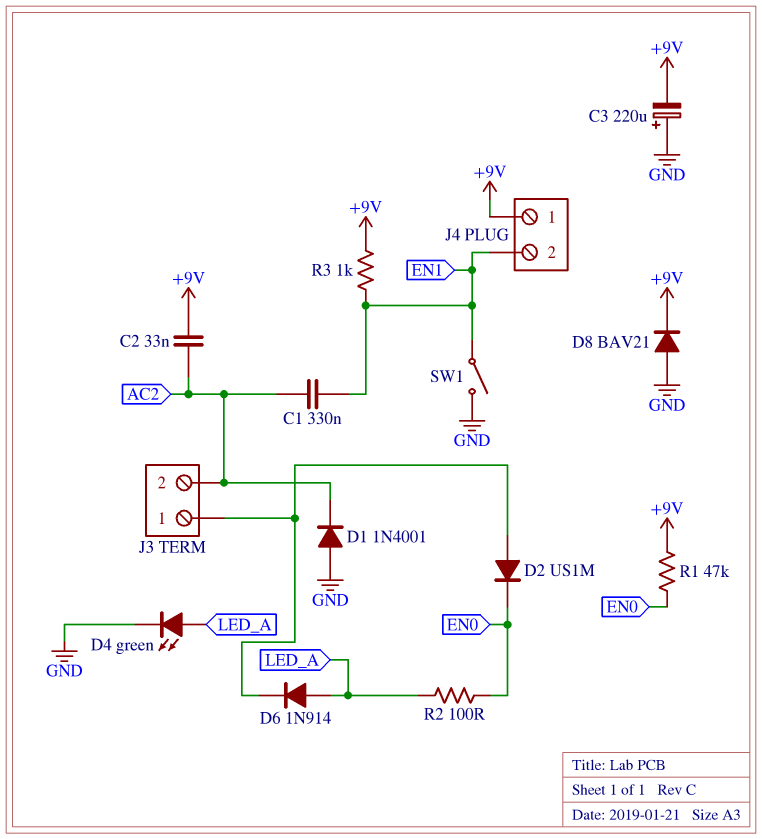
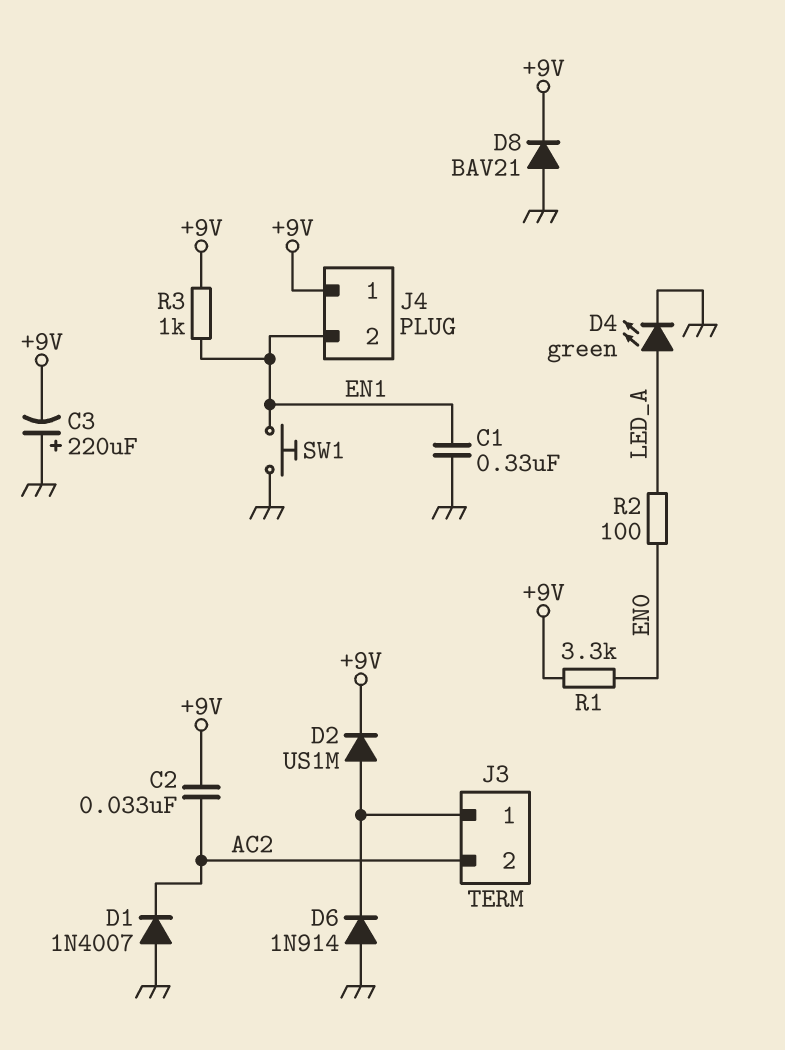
C1: 330nF (AC2, EN1) -> 330nF (EN1, GND)
D1: diode 1N4001 (A GND, K AC2) -> diode 1N4007 (A GND, K AC2)
D2: diode US1M (A J3/1, K EN0) -> diode US1M (A J3/1, K +9V)
D6: diode 1N914 (A LED_A, K J3/1) -> diode 1N914 (A GND, K J3/1)
R1: 47k (+9V, EN0) -> 3.3k (+9V, EN0)
SW1: switch (EN1, GND) -> button (EN1, GND)

